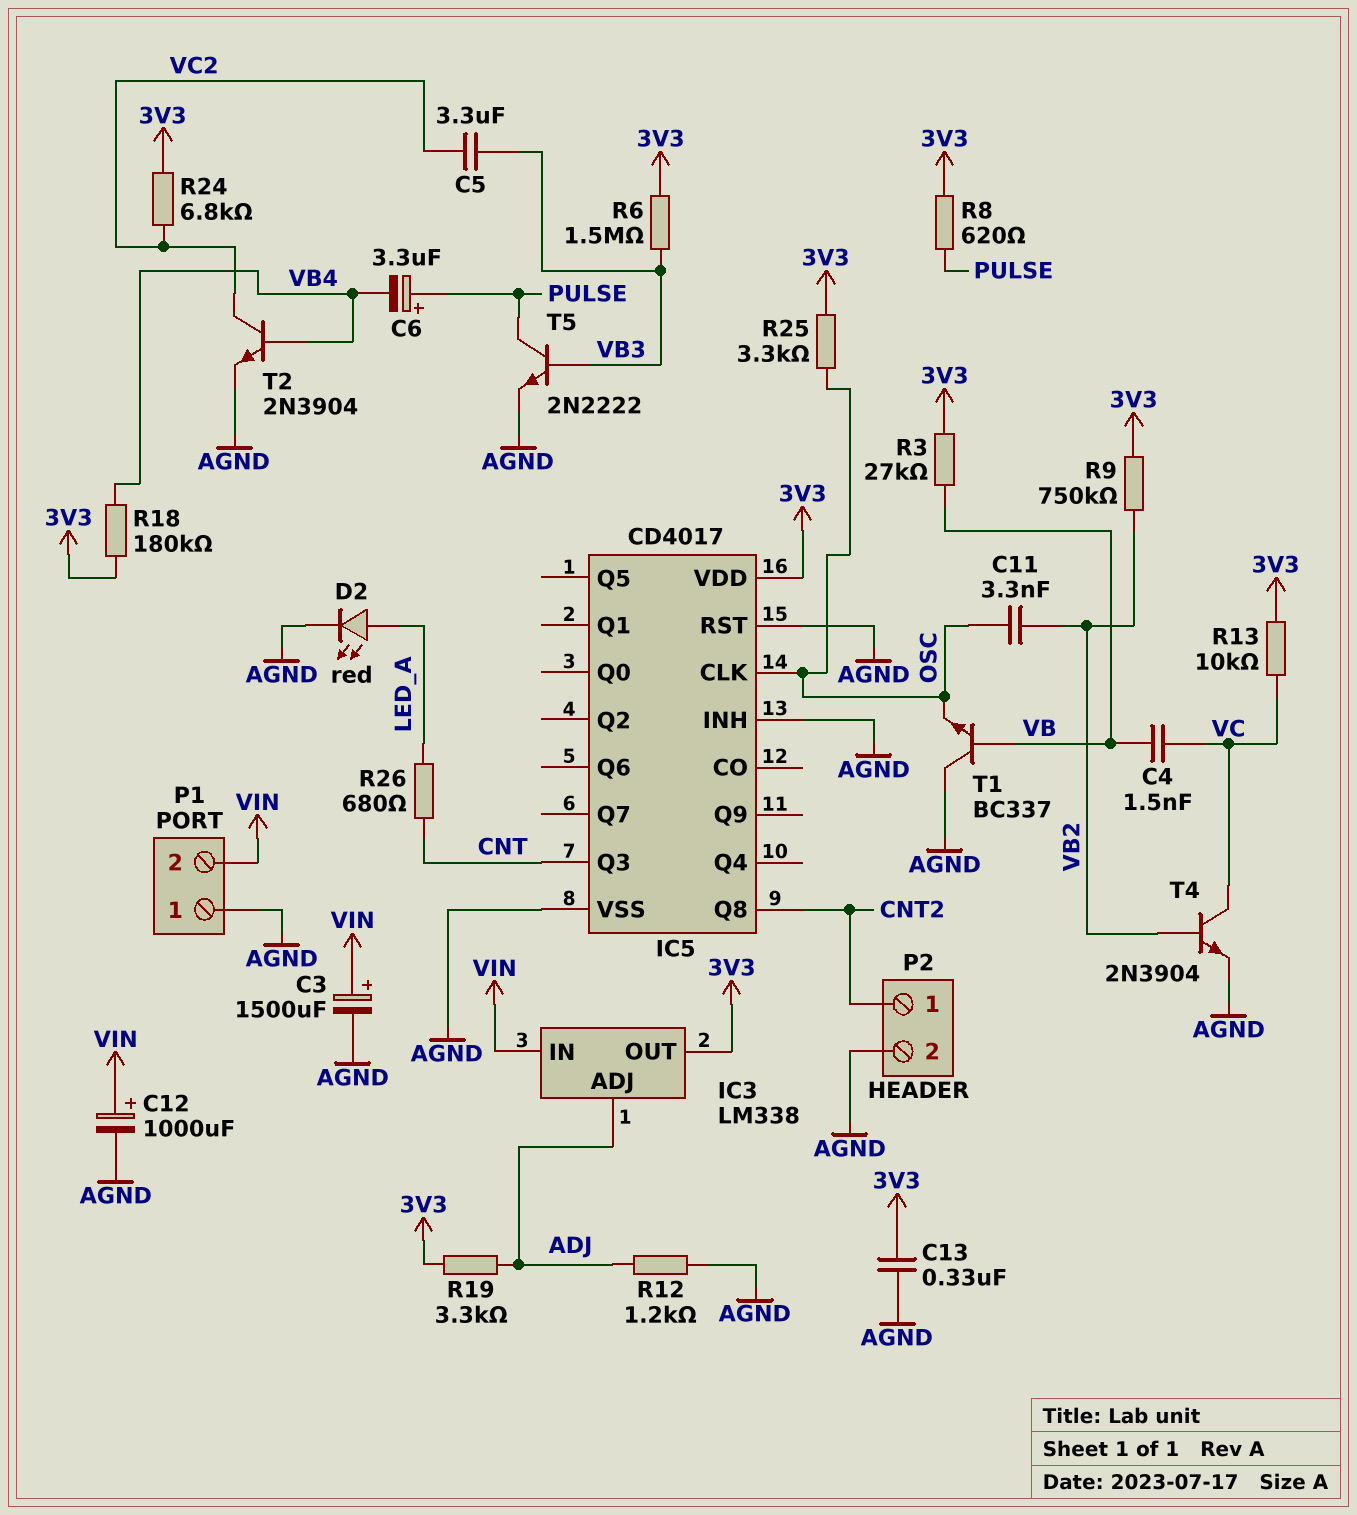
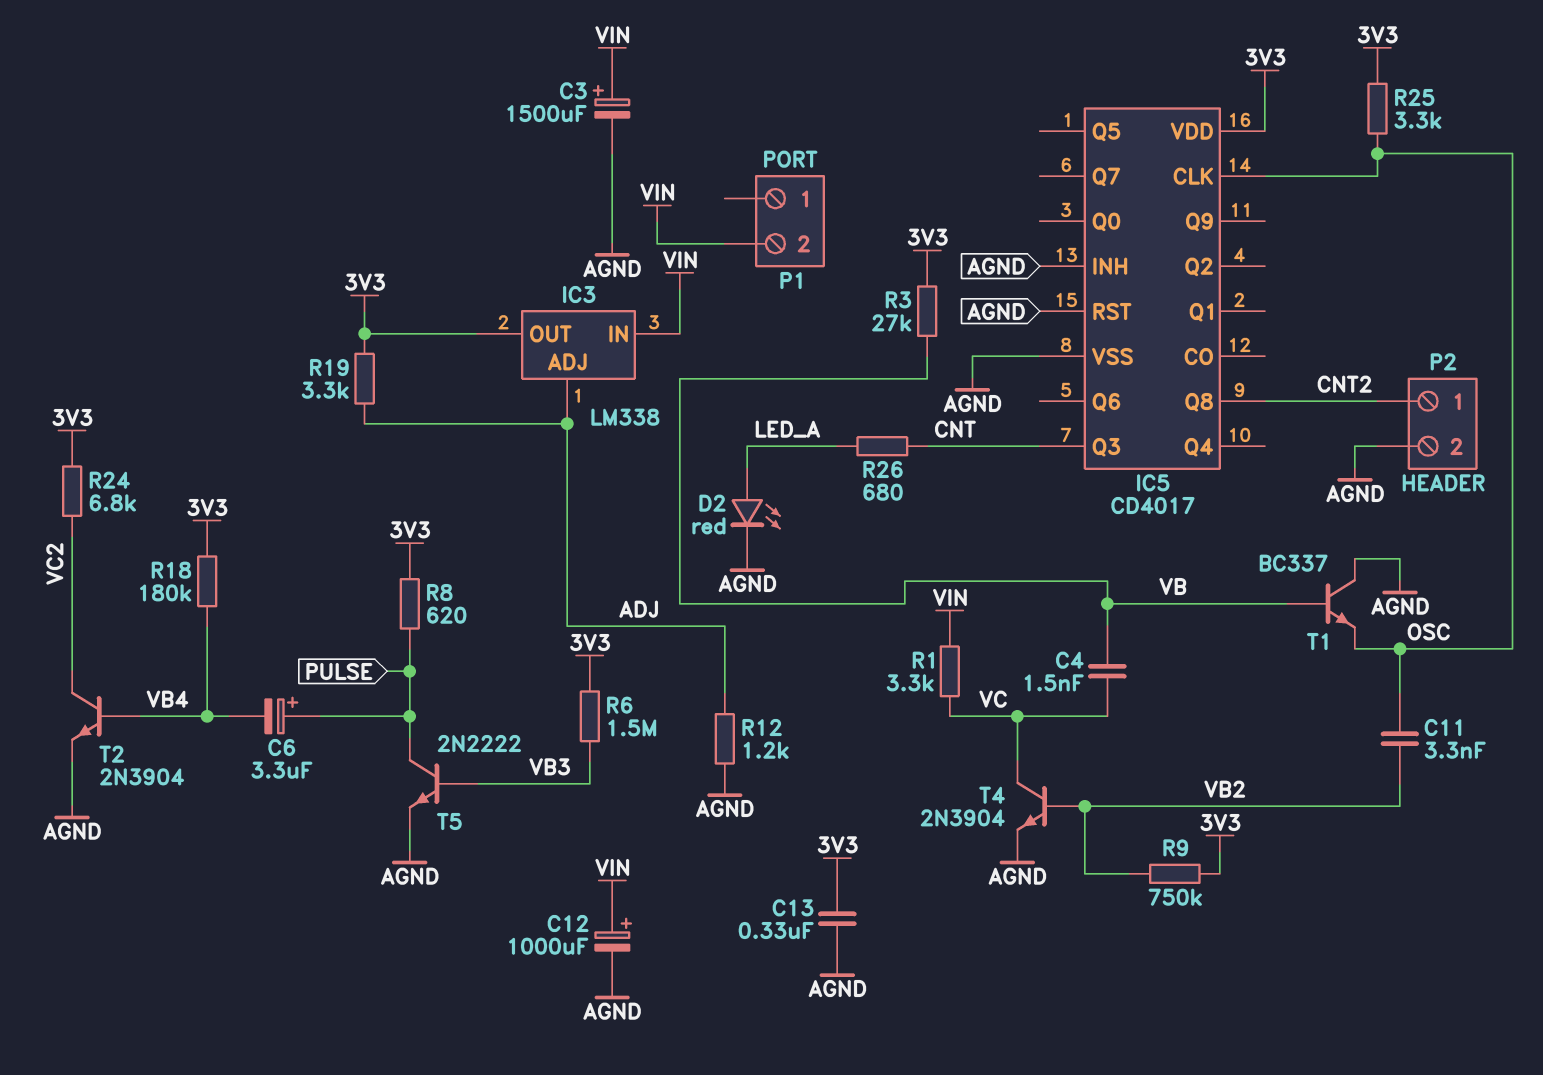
C5: 3.3uF (VB3, VC2) -> none
P1 pin 1: AGND -> none
R1: none -> 3.3k (VC, VIN)
R13: 10k (3V3, VC) -> none

